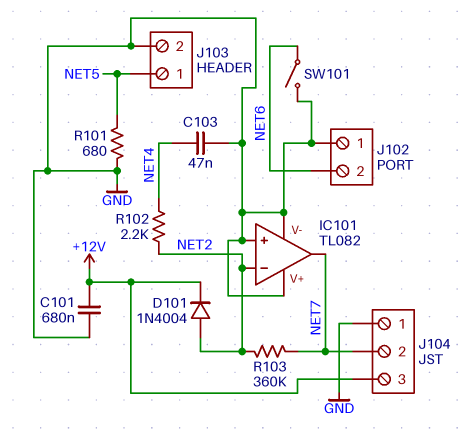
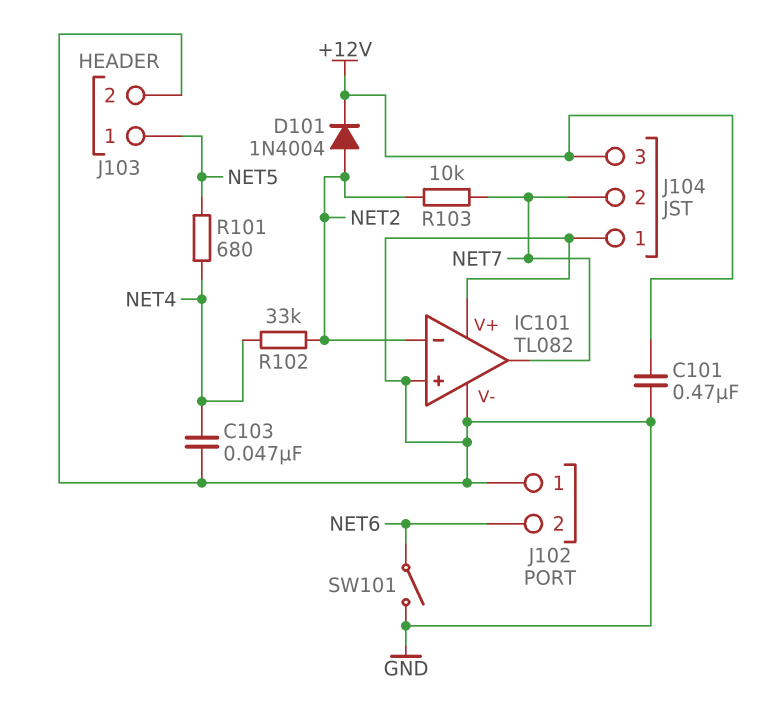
C101: 680nF (+12V, GND) -> 470nF (+12V, GND)
R101: 680 (GND, NET5) -> 680 (NET4, NET5)
R102: 2.2k (NET2, NET4) -> 33k (NET2, NET4)
R103: 360k (NET2, NET7) -> 10k (NET2, NET7)

